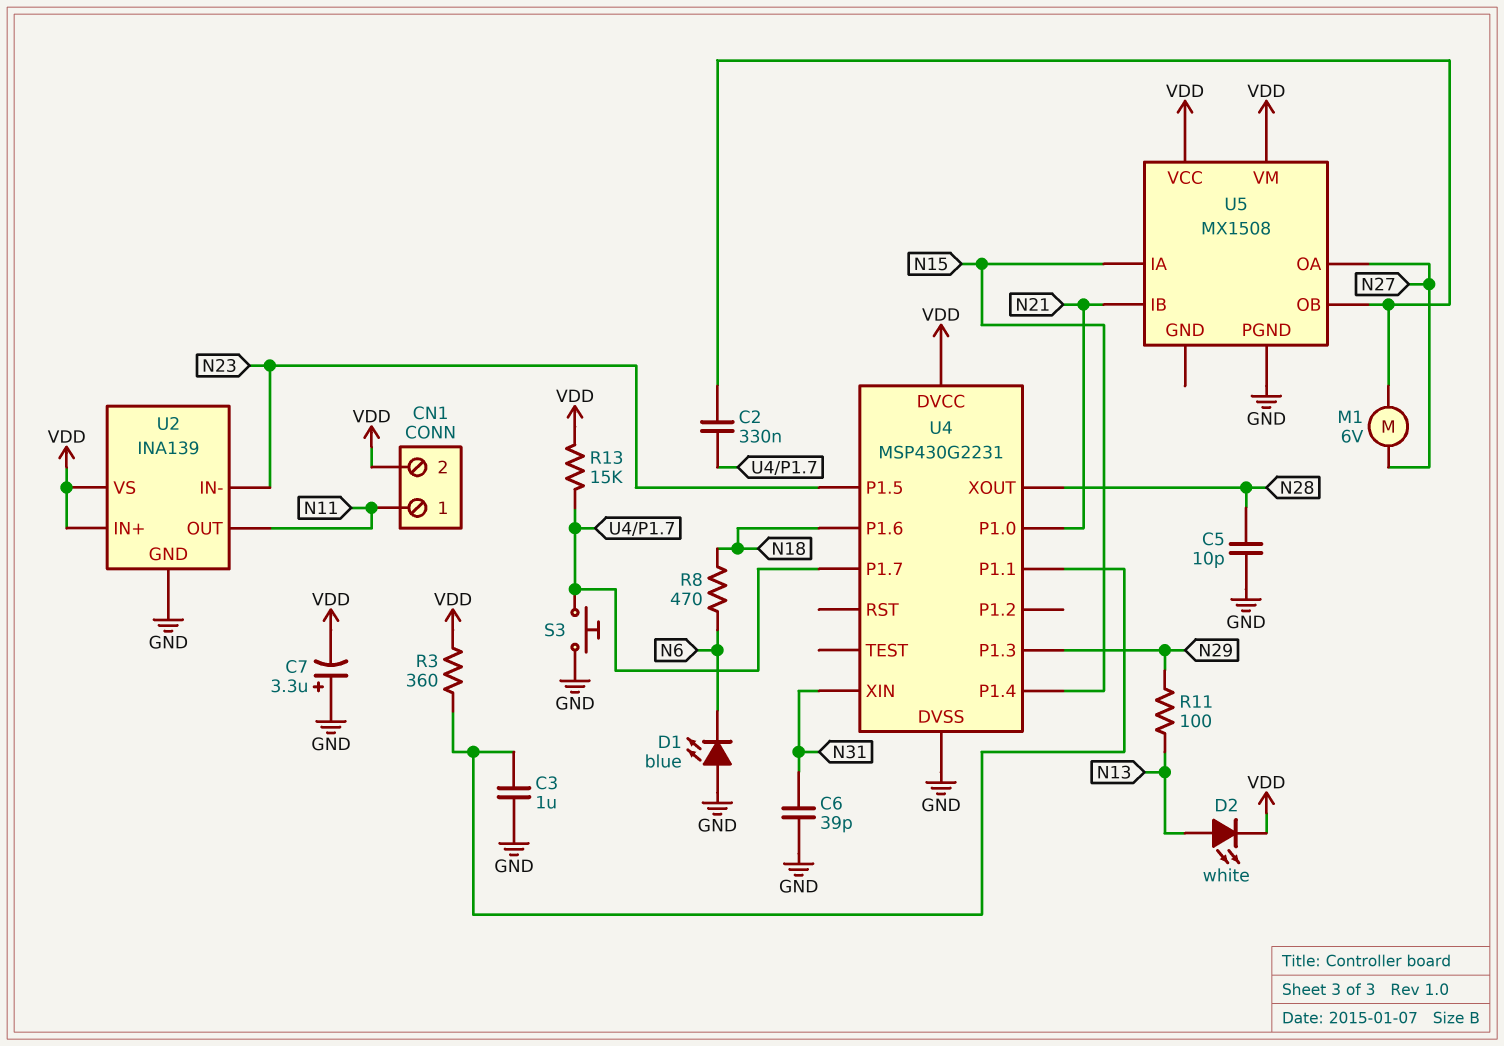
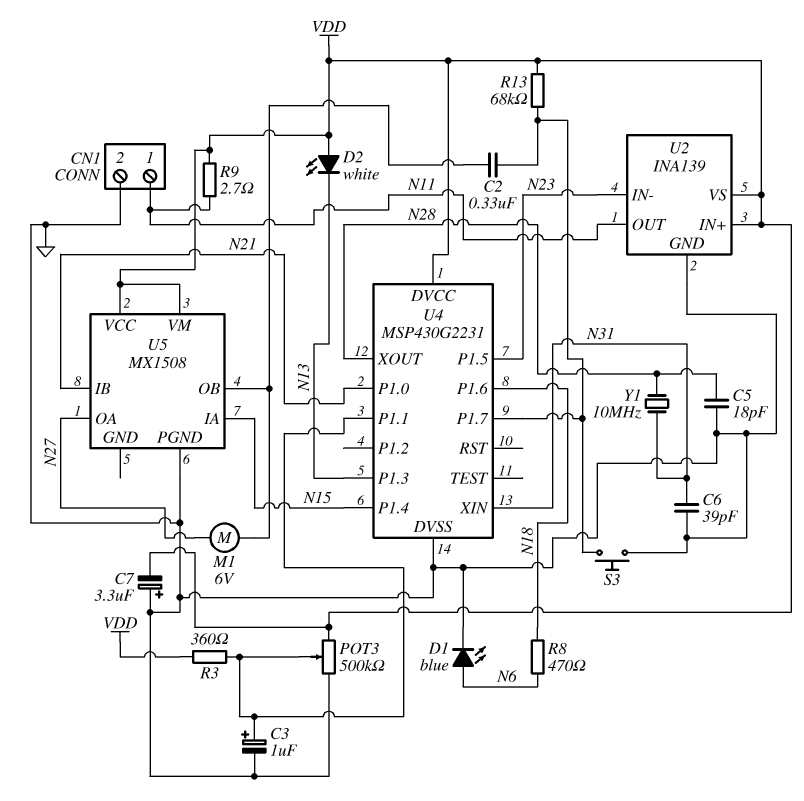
C3: 1uF (GND, U4/P1.1) -> 1uF (plus U4/P1.1, minus GND)
C5: 10pF (GND, N28) -> 18pF (GND, N28)
CN1 pin 2: VDD -> GND
D1: LED blue (A GND, K N6) -> LED blue (A N6, K GND)
D2: LED white (A N13, K VDD) -> LED white (A VDD, K N13)
POT3: none -> 500k (GND, VDD, wiper U4/P1.1)
R9: none -> 2.7 (N11, VDD)
R11: 100 (N13, N29) -> none
R13: 15k (U4/P1.7, VDD) -> 68k (U4/P1.7, VDD)
U4 pin P1.3: N29 -> N13
Y1: none -> 10MHz (N28, N31)

